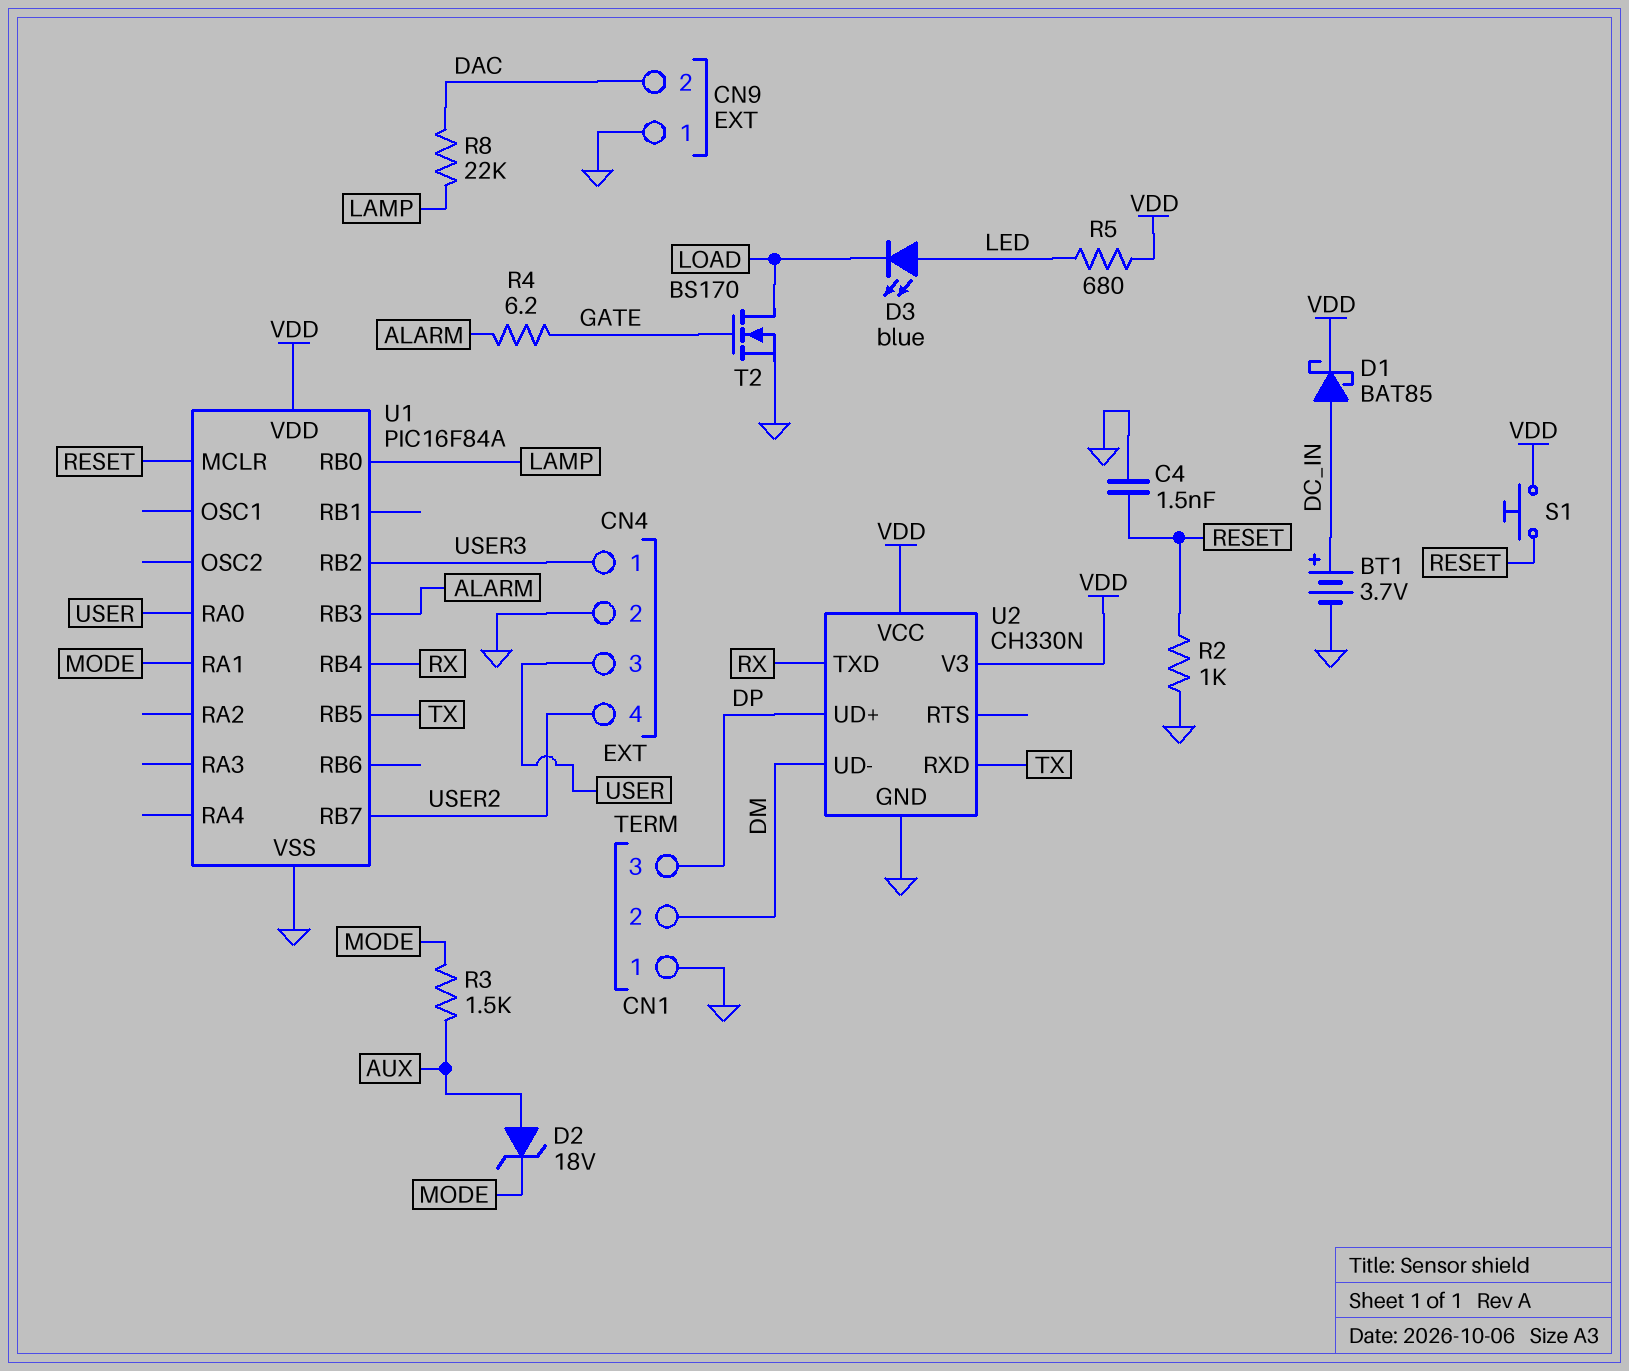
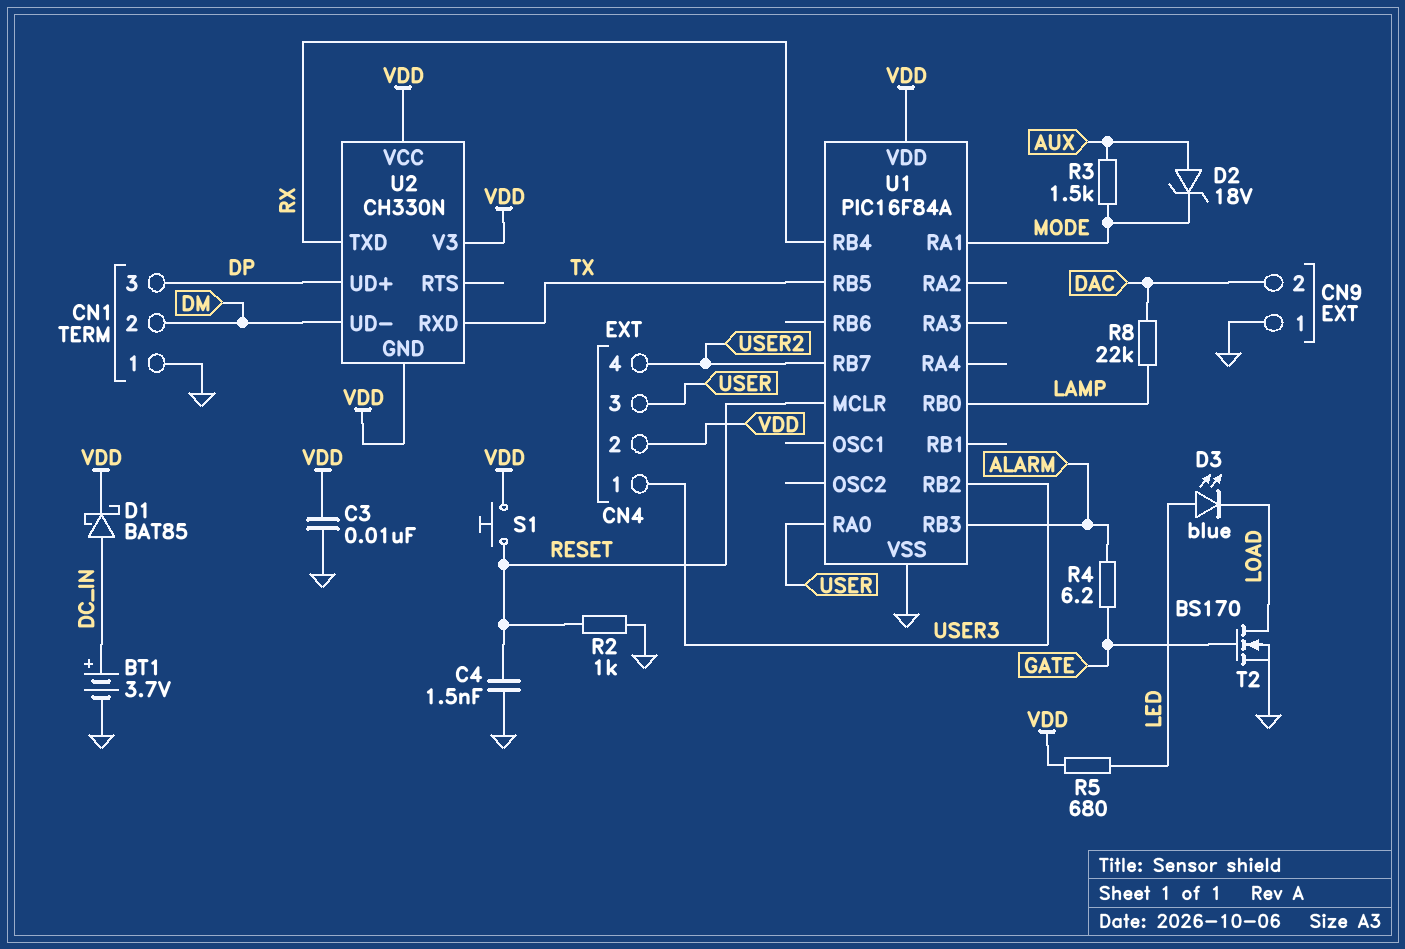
C3: none -> 10nF (GND, VDD)
CN4 pin 2: GND -> VDD
U2 pin GND: GND -> VDD

